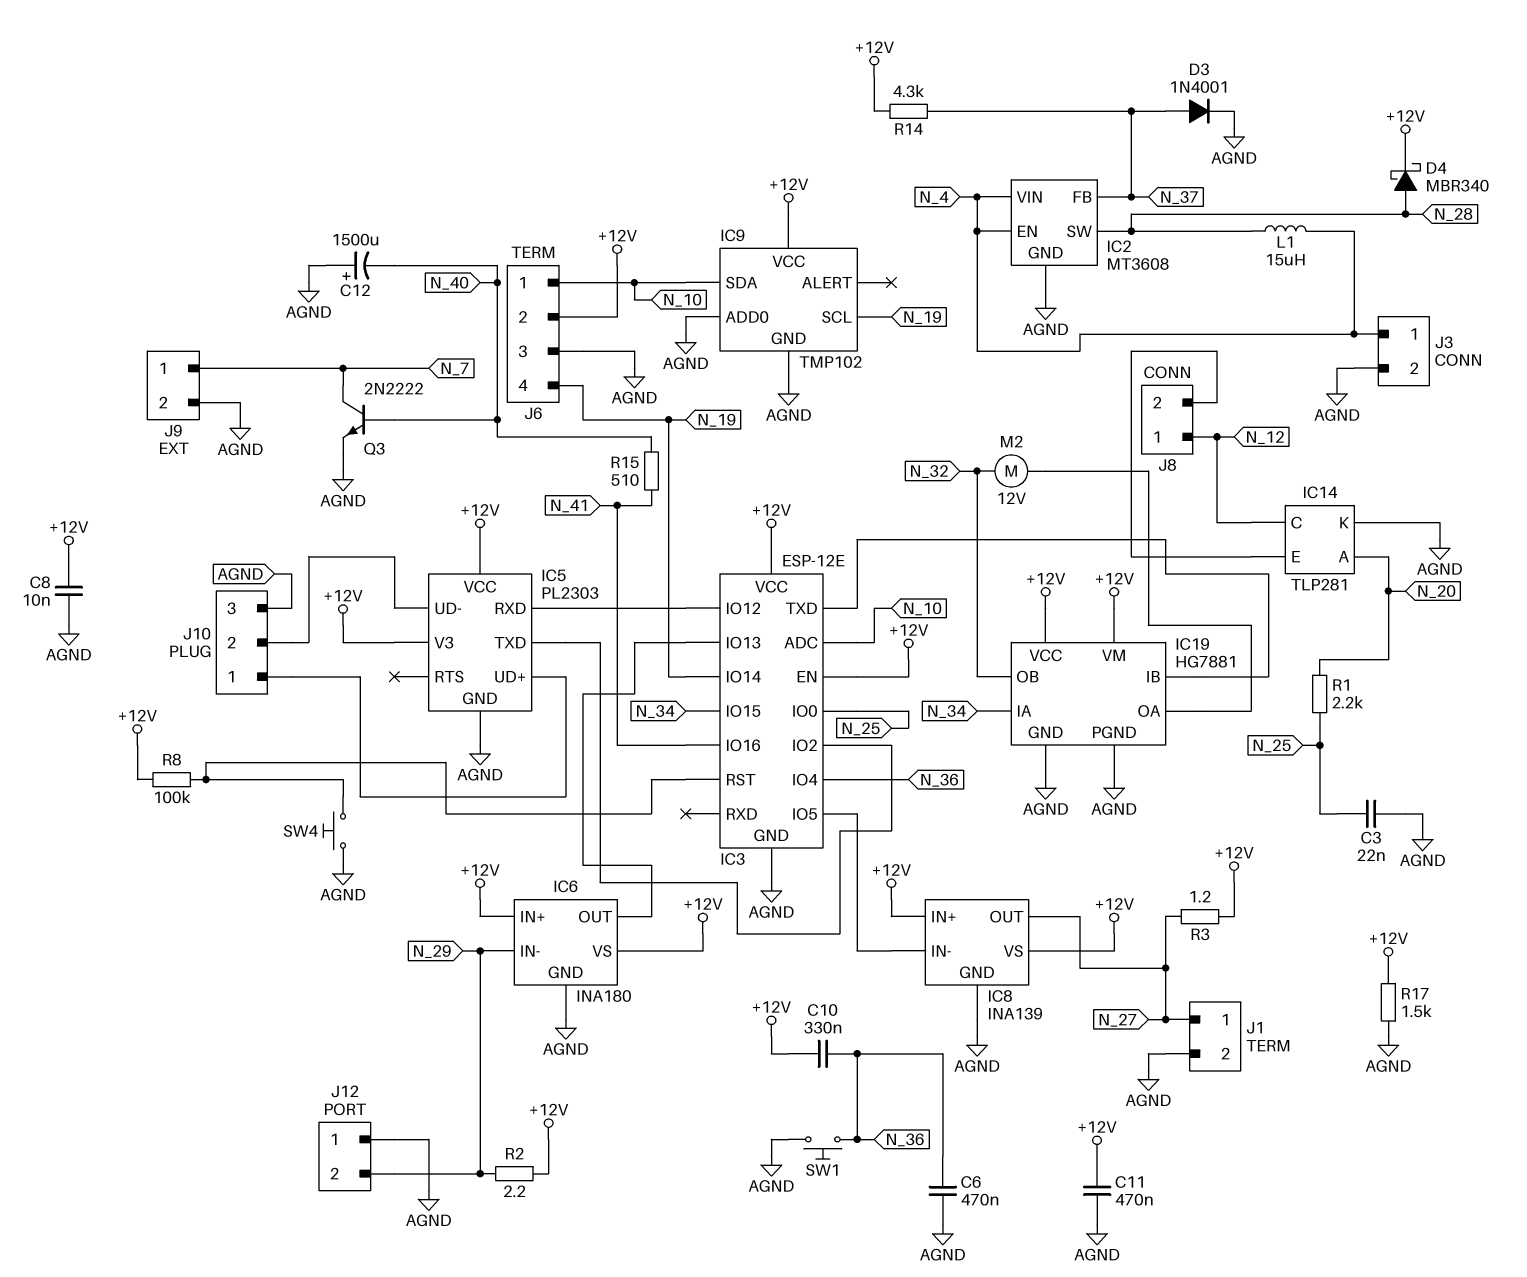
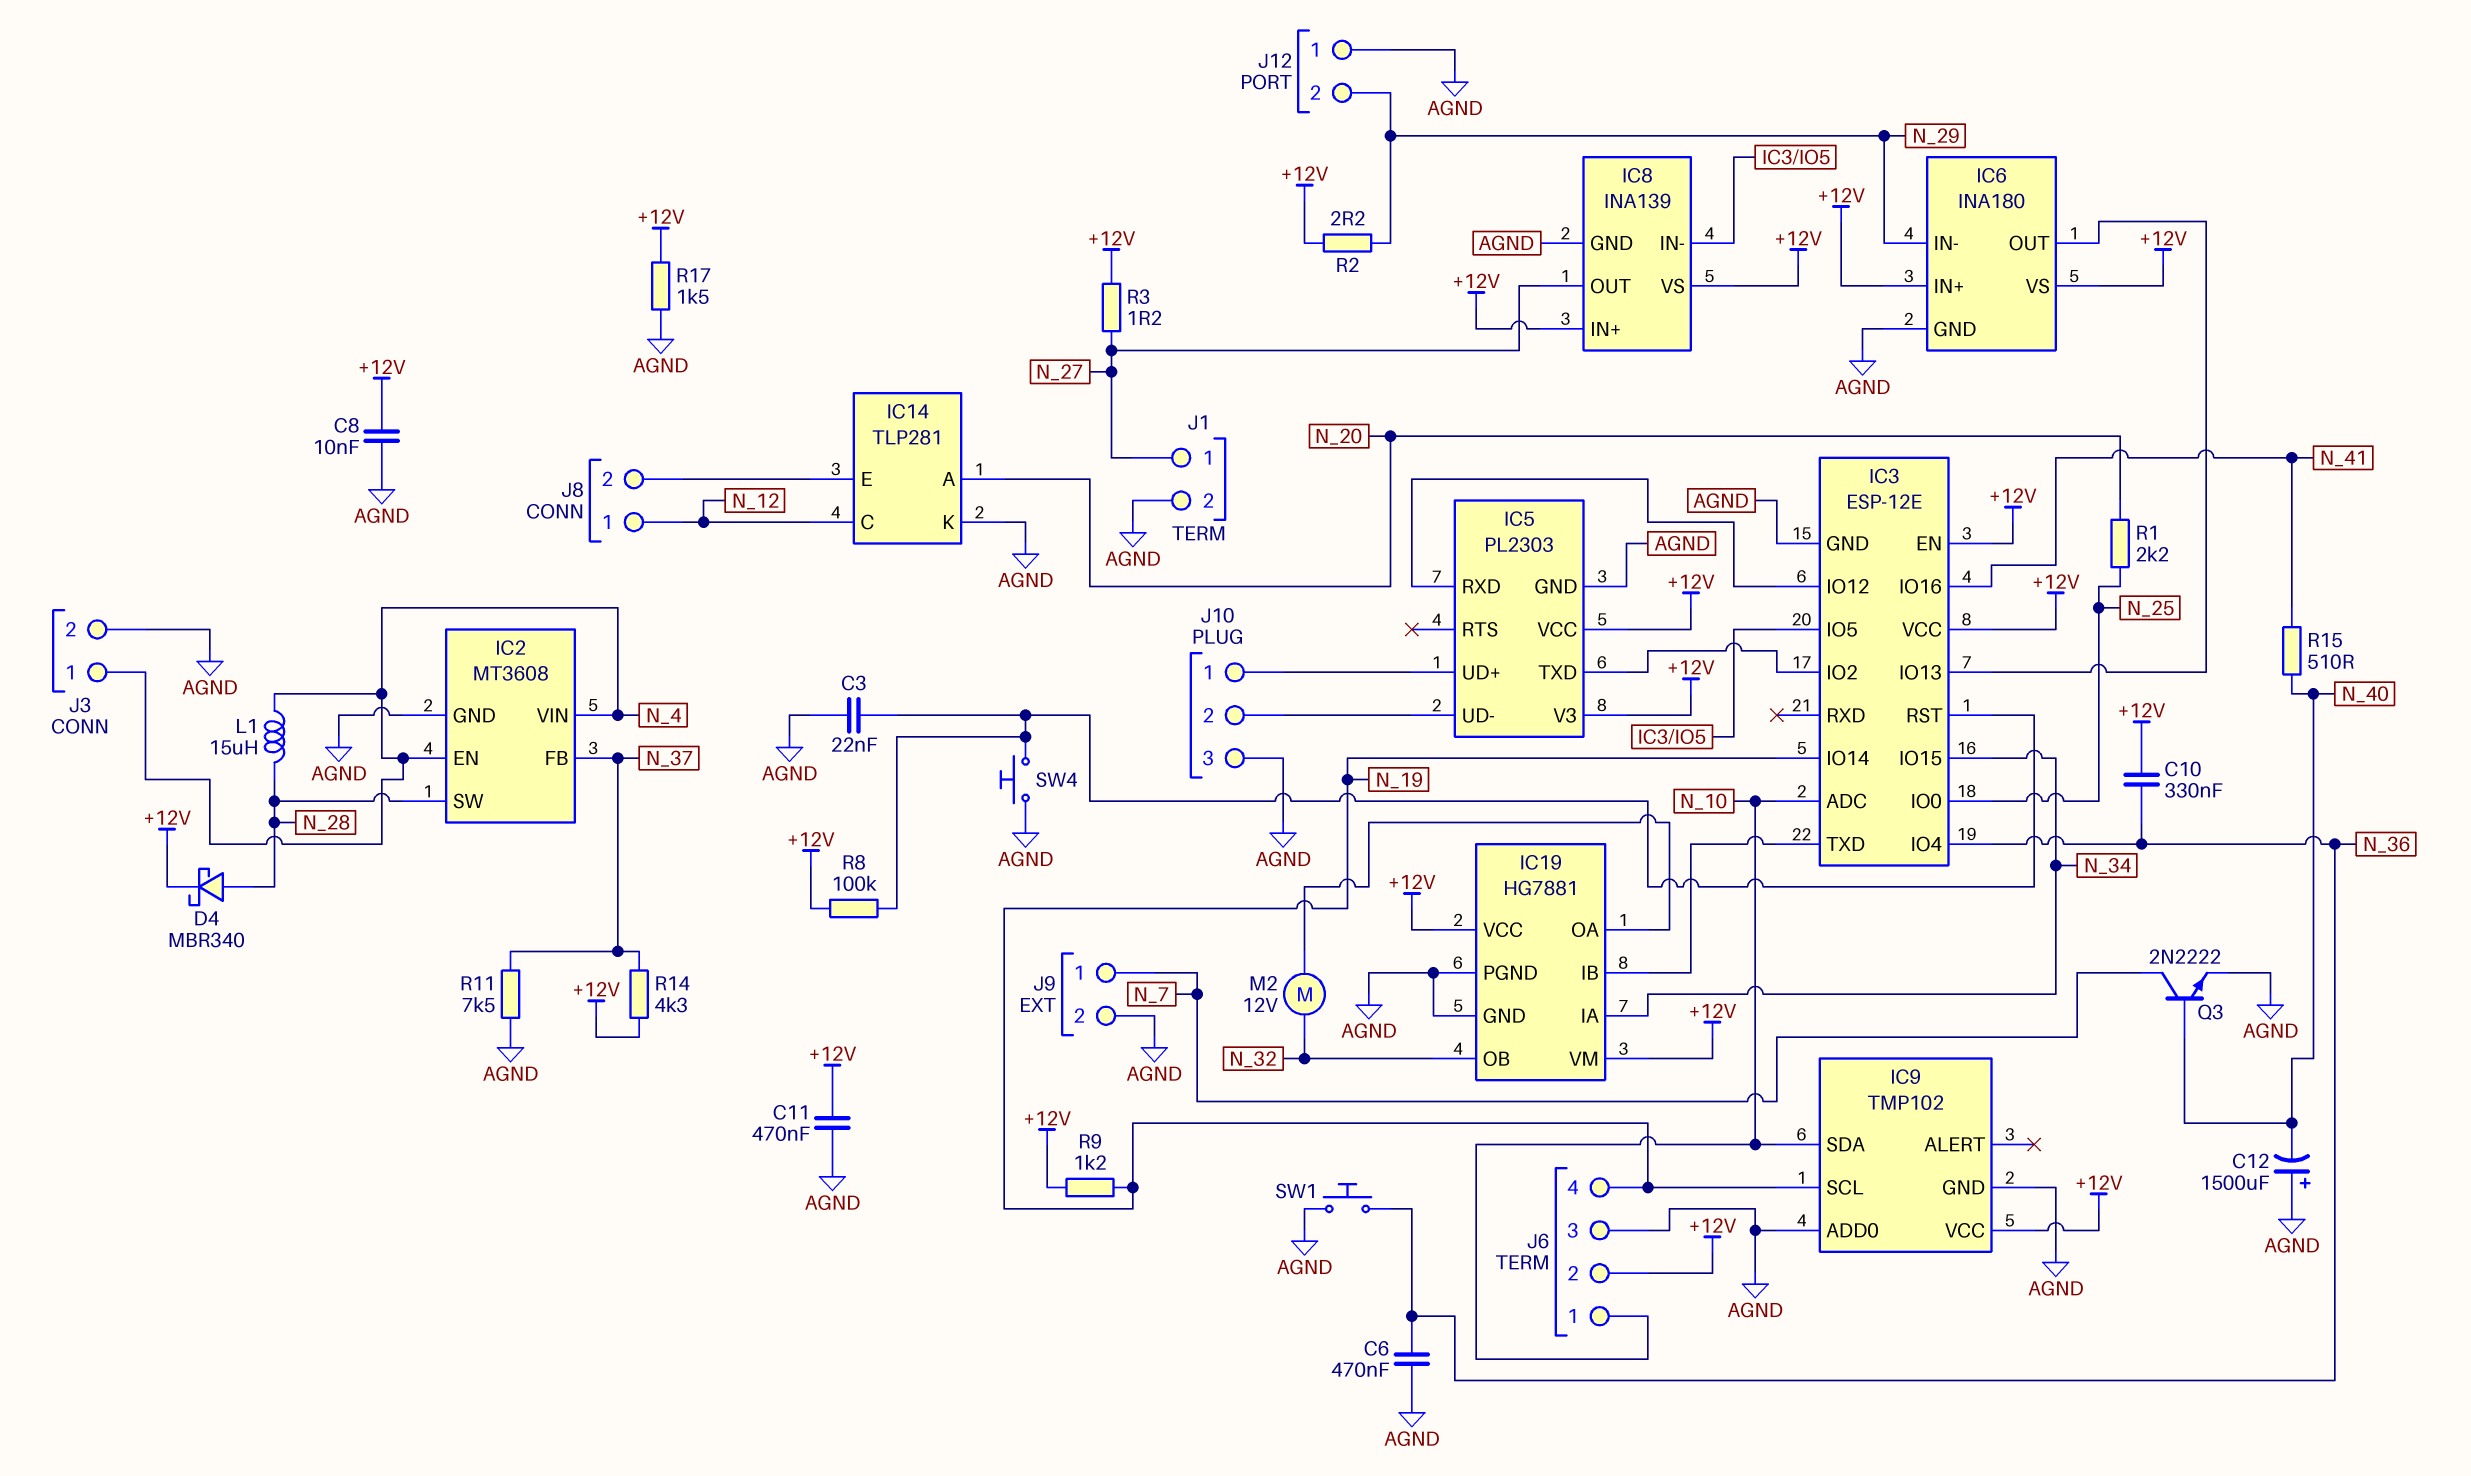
C3: 22nF (AGND, N_25) -> 22nF (AGND, IC3/RST)
D3: diode 1N4001 (A N_37, K AGND) -> none
R9: none -> 1.2k (+12V, N_19)
R11: none -> 7.5k (AGND, N_37)

